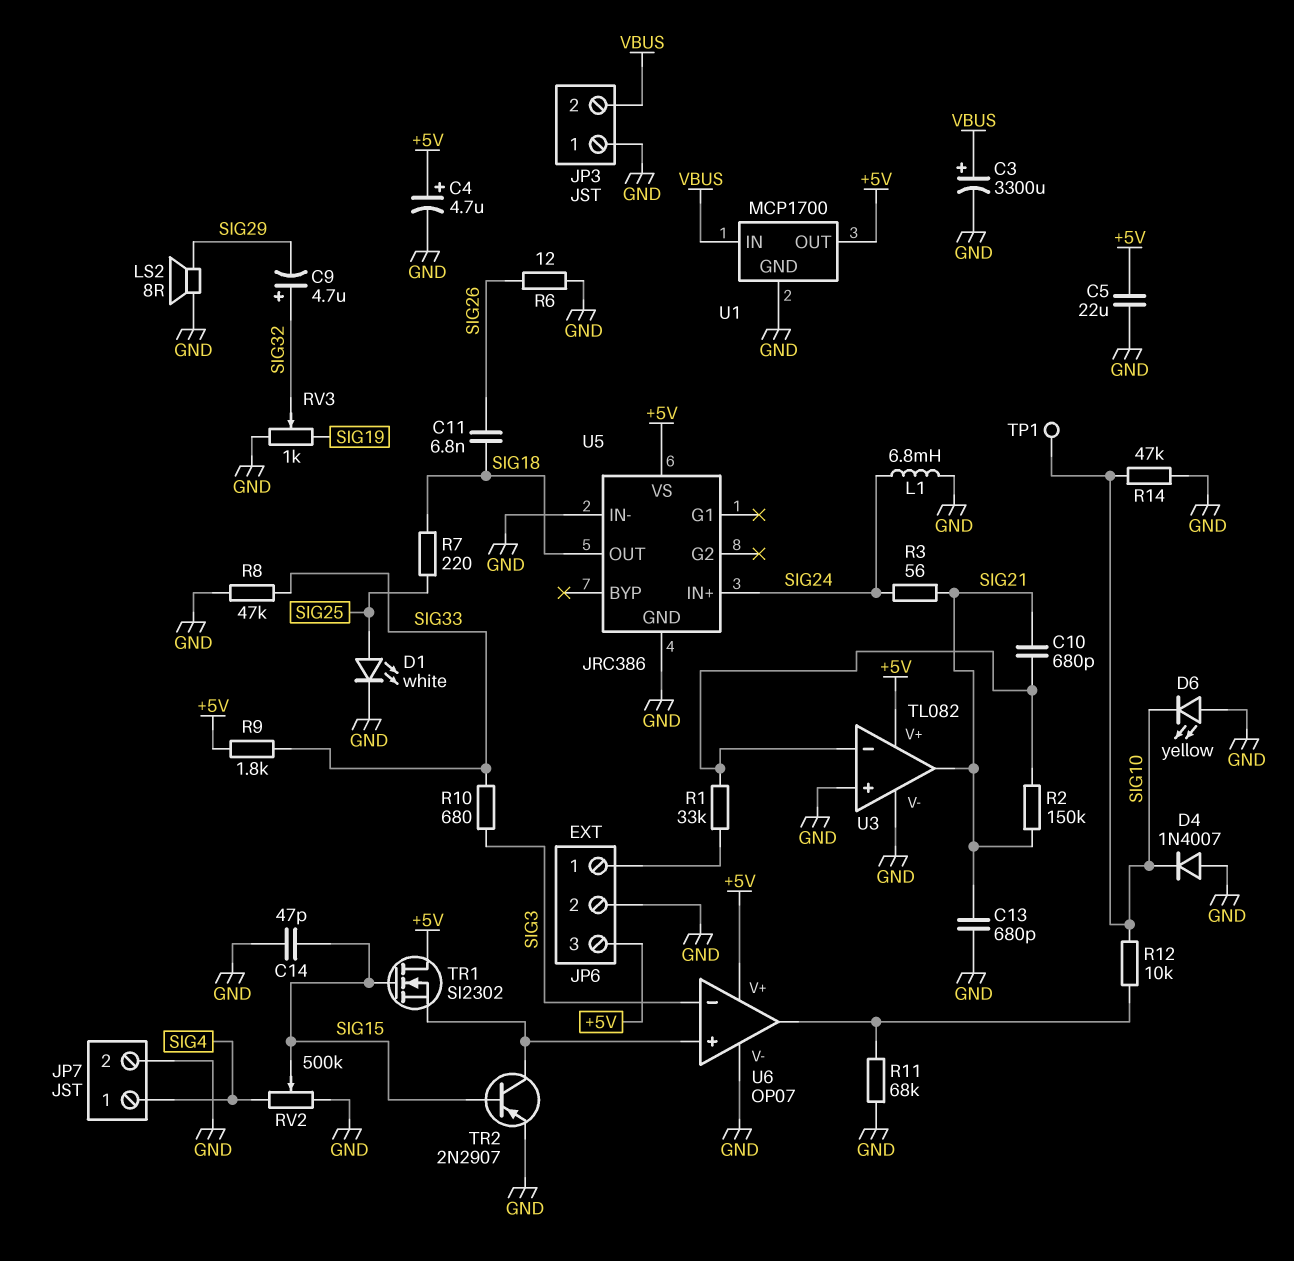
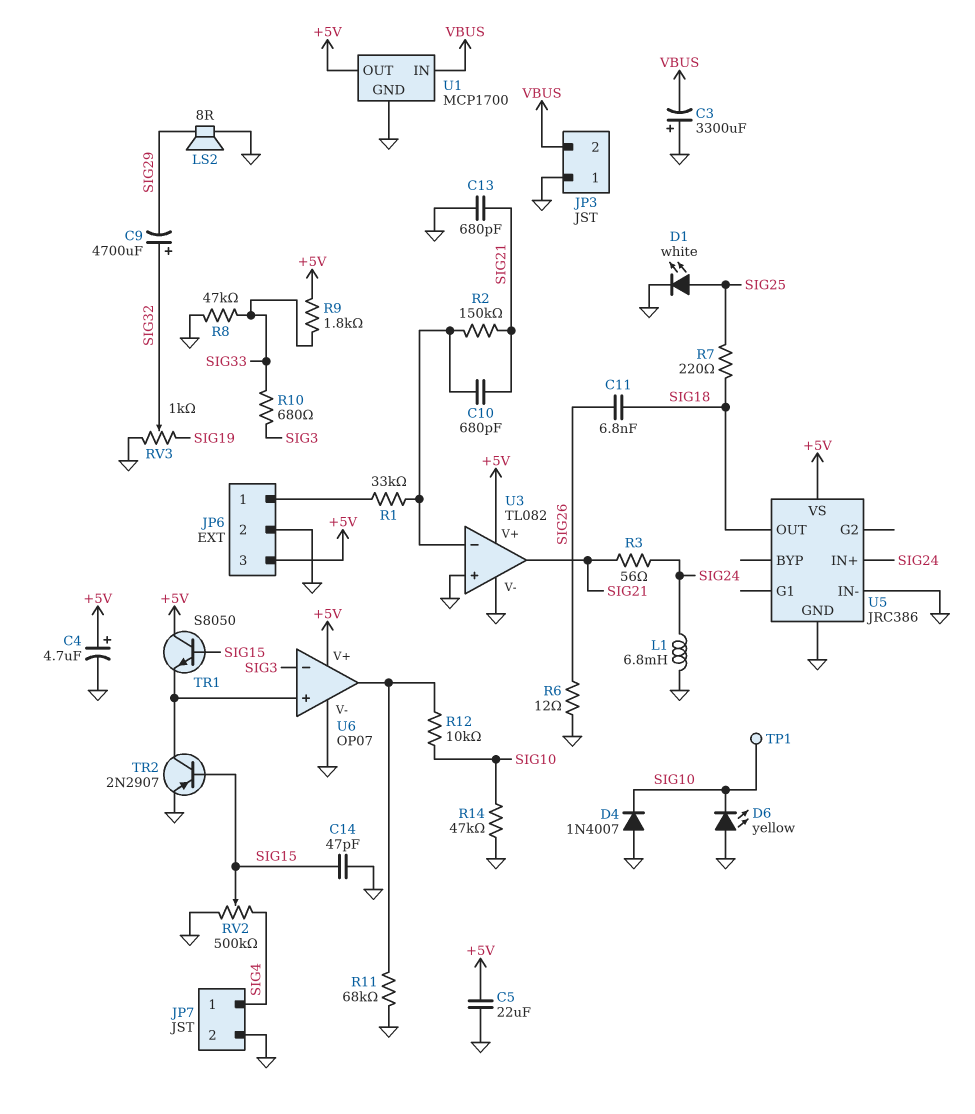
C3: 3300uF (plus VBUS, minus GND) -> 3300uF (plus GND, minus VBUS)
C9: 4.7uF (plus SIG32, minus SIG29) -> 4700uF (plus SIG32, minus SIG29)
TR1: NMOS SI2302 (G SIG15, D +5V, S U6/in+) -> NPN S8050 (B SIG15, C +5V, E U6/in+)

